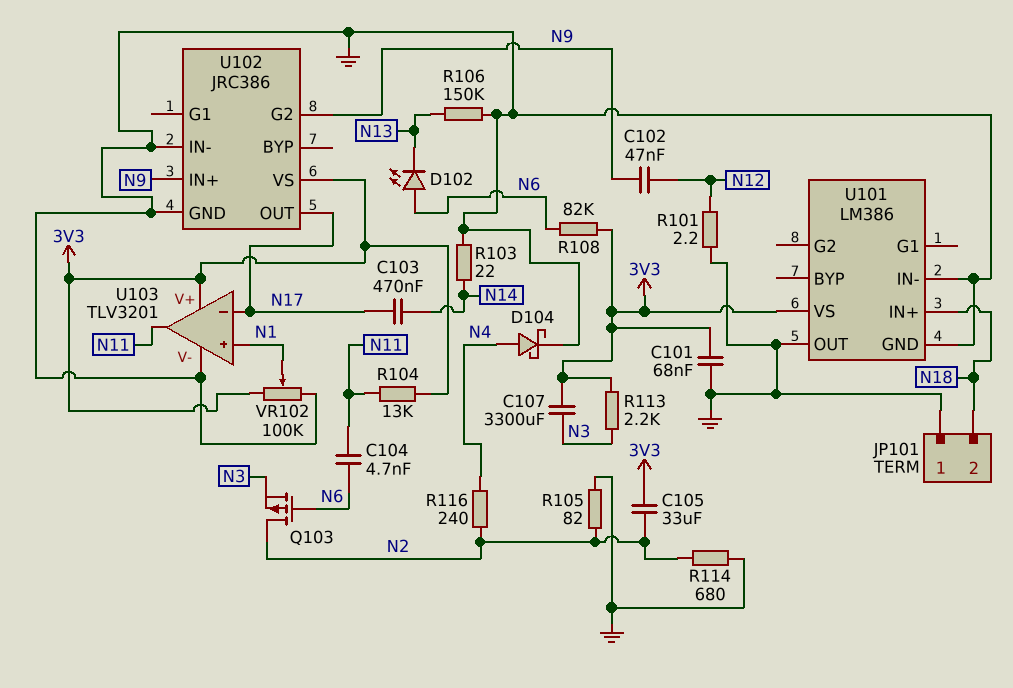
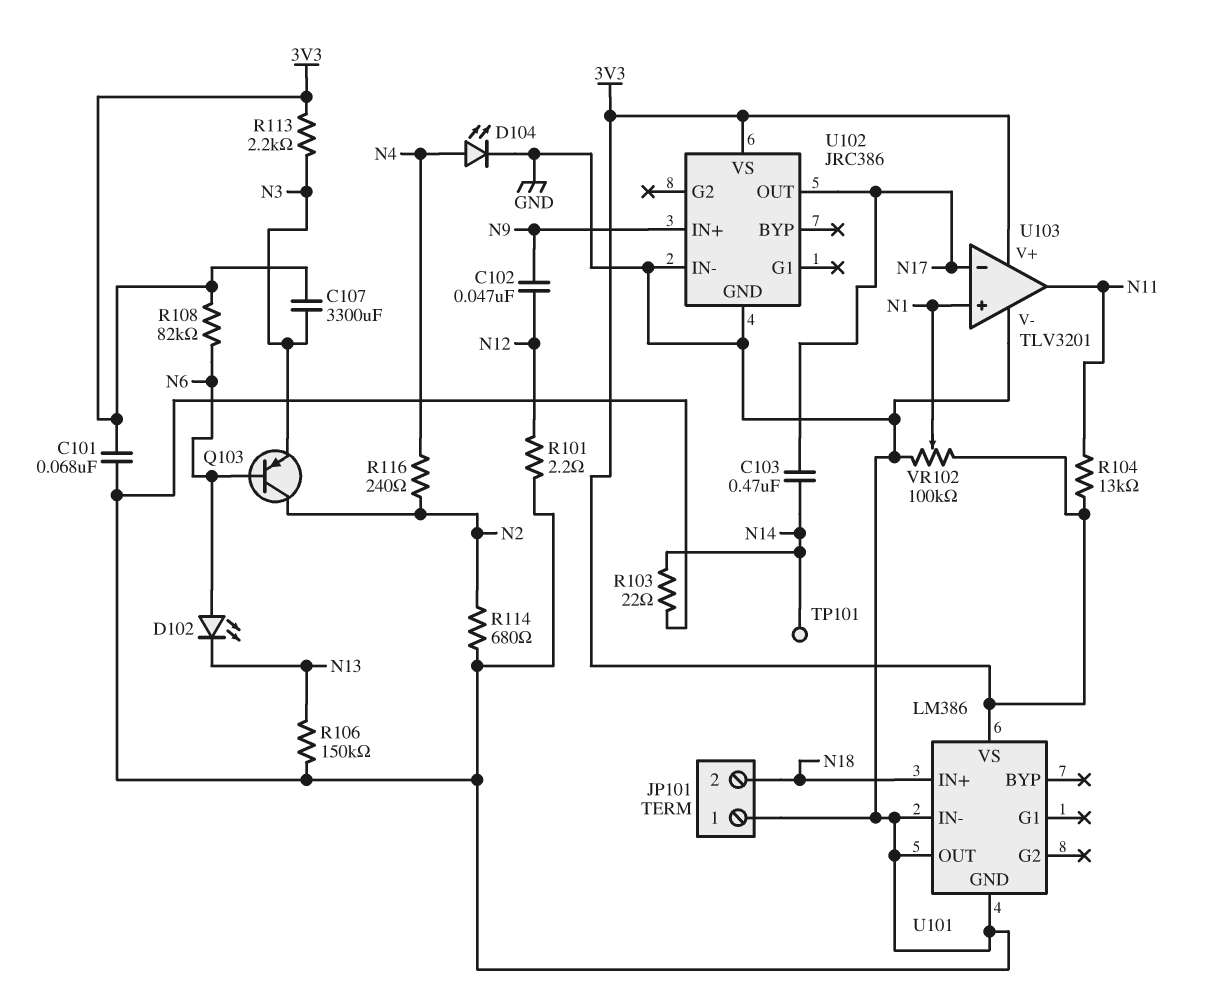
C104: 4.7nF (N6, N11) -> none
C105: 33uF (3V3, N2) -> none
D104: schottky (A N4, K GND) -> LED (A N4, K GND)
Q103: PMOS (G N6, D N2, S N3) -> PNP (B N6, C N2, E N3)
R105: 82 (GND, N2) -> none
TP101: none -> test point (N14)
U102 pin G2: N9 -> none

